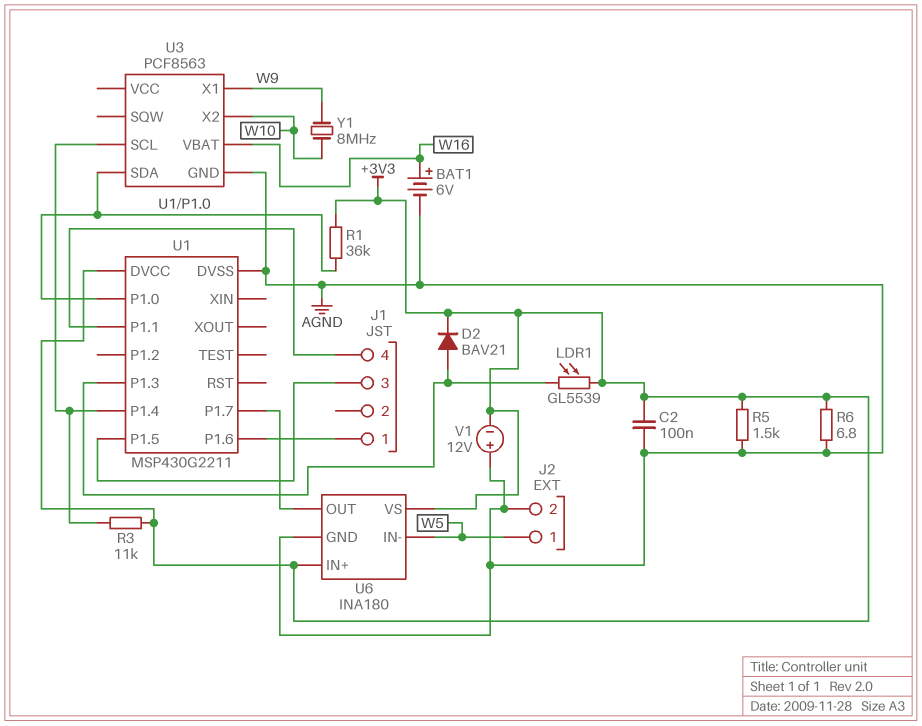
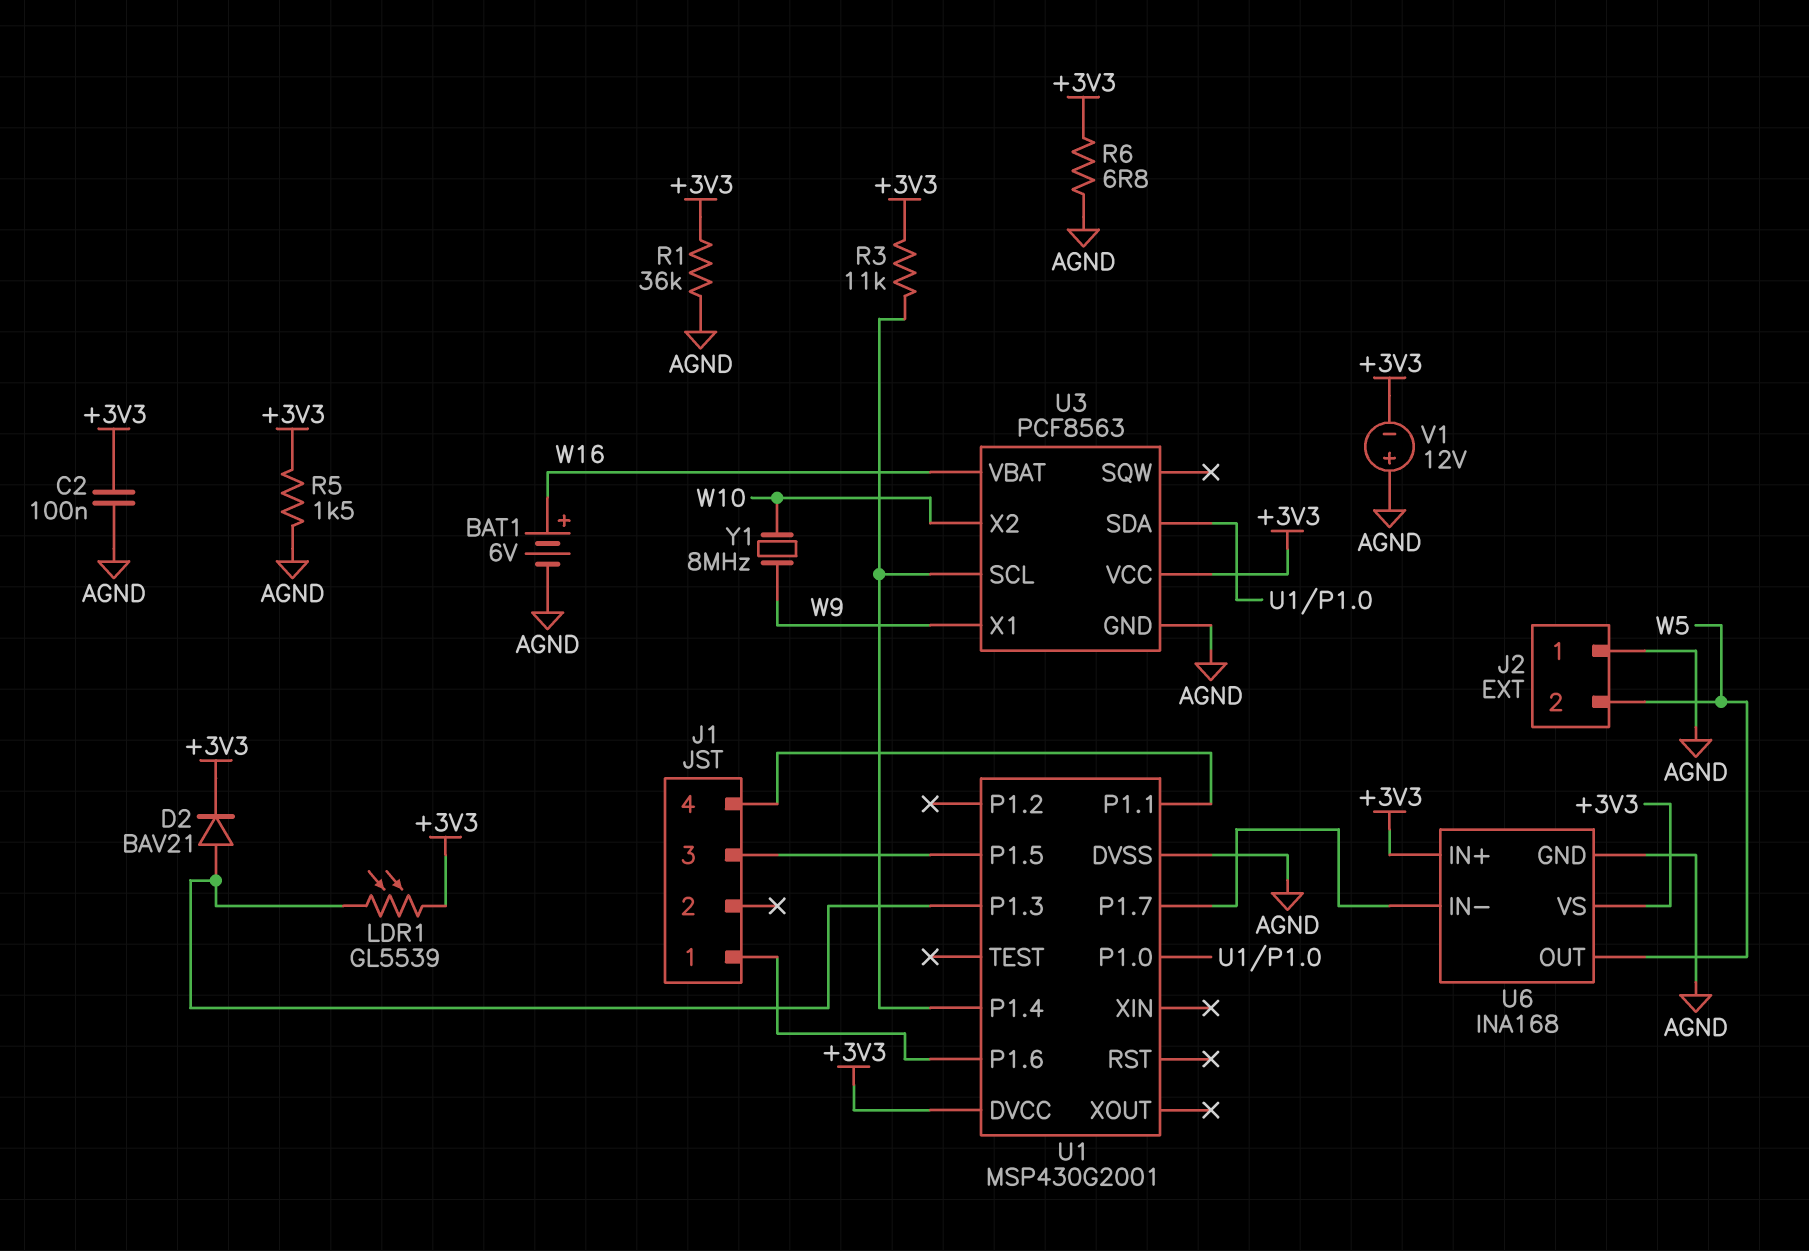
J2 pin 1: W5 -> AGND
J2 pin 2: AGND -> W5
R1: 36k (+3V3, U1/P1.0) -> 36k (+3V3, AGND)
U1: MSP430G2211 -> MSP430G2001
U3 pin VCC: none -> +3V3
U6: INA180 -> INA168
U6 pin IN-: W5 -> U1/P1.7
U6 pin OUT: U1/P1.7 -> W5

